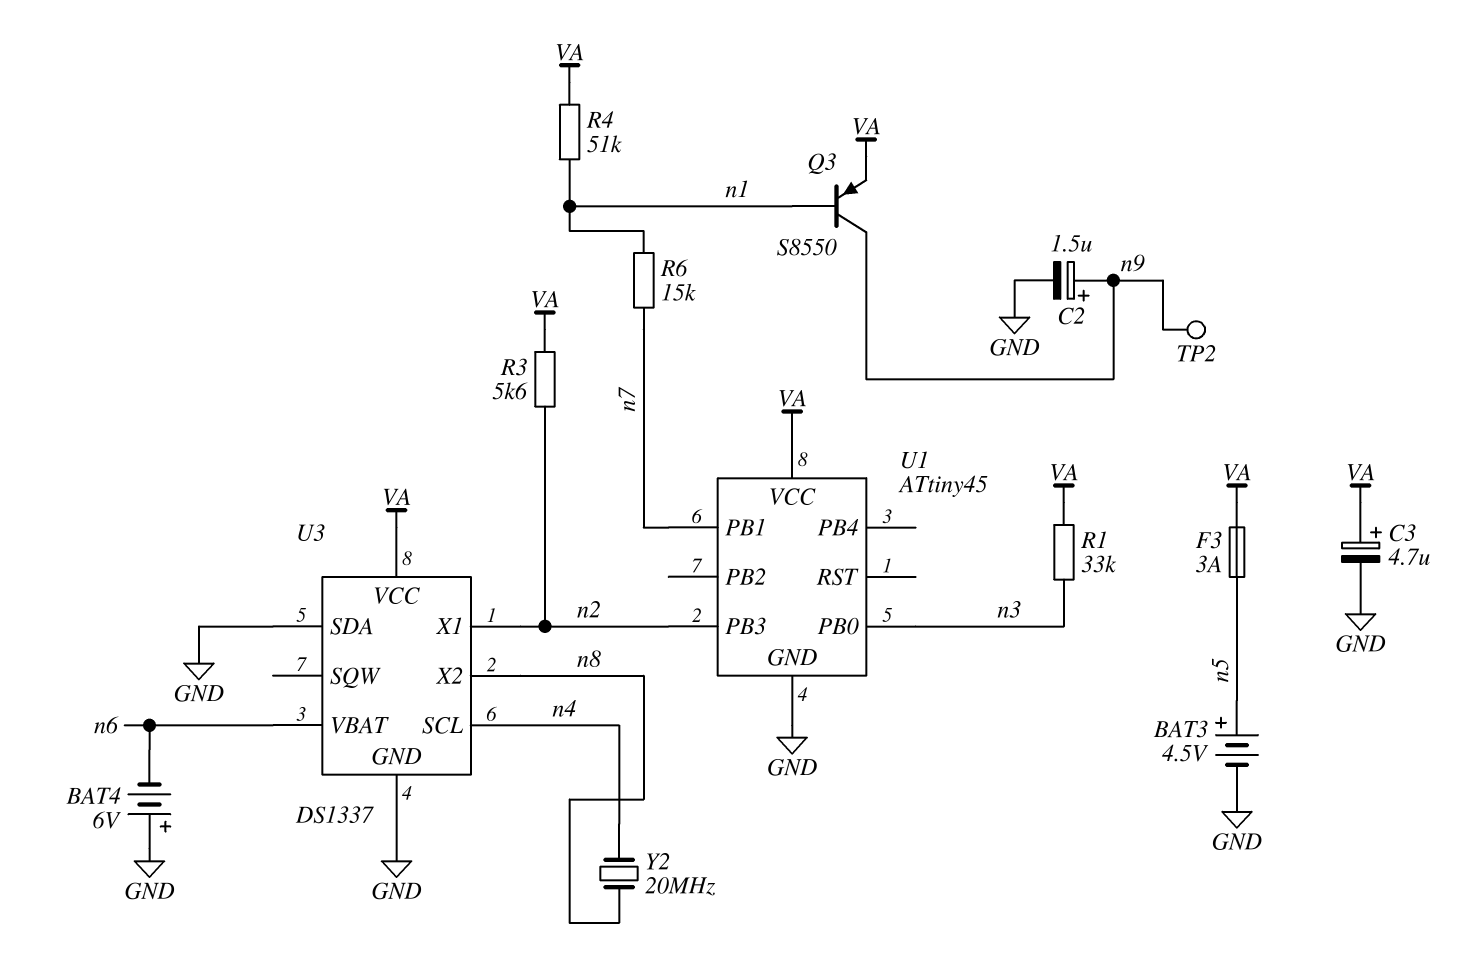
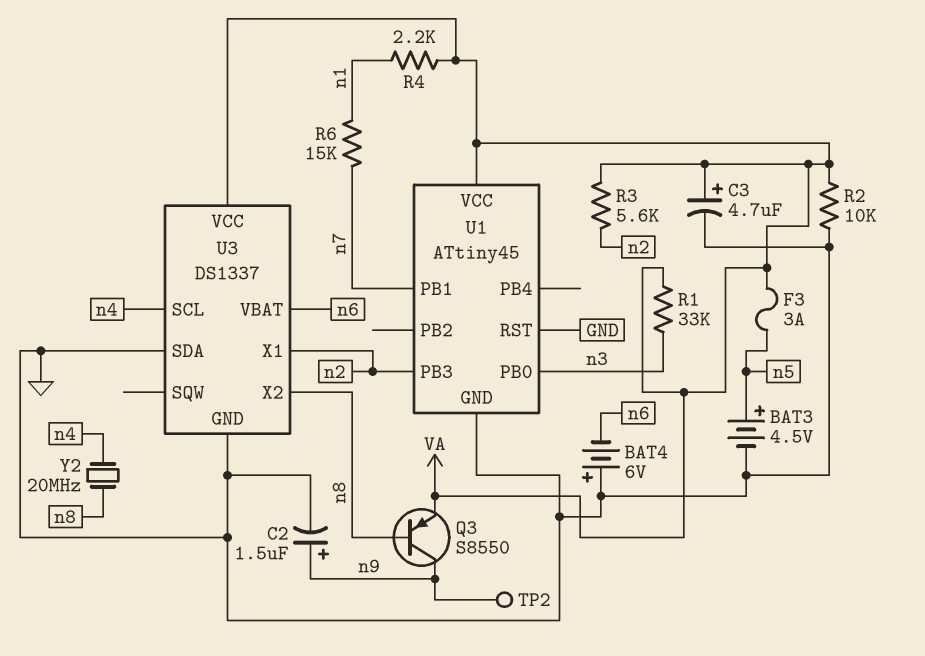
Q3: PNP S8550 (B n1, C n9, E VA) -> PNP S8550 (B n8, C n9, E VA)
R2: none -> 10k (GND, VA)
R4: 51k (VA, n1) -> 2.2k (VA, n1)
U1 pin RST: none -> GND

